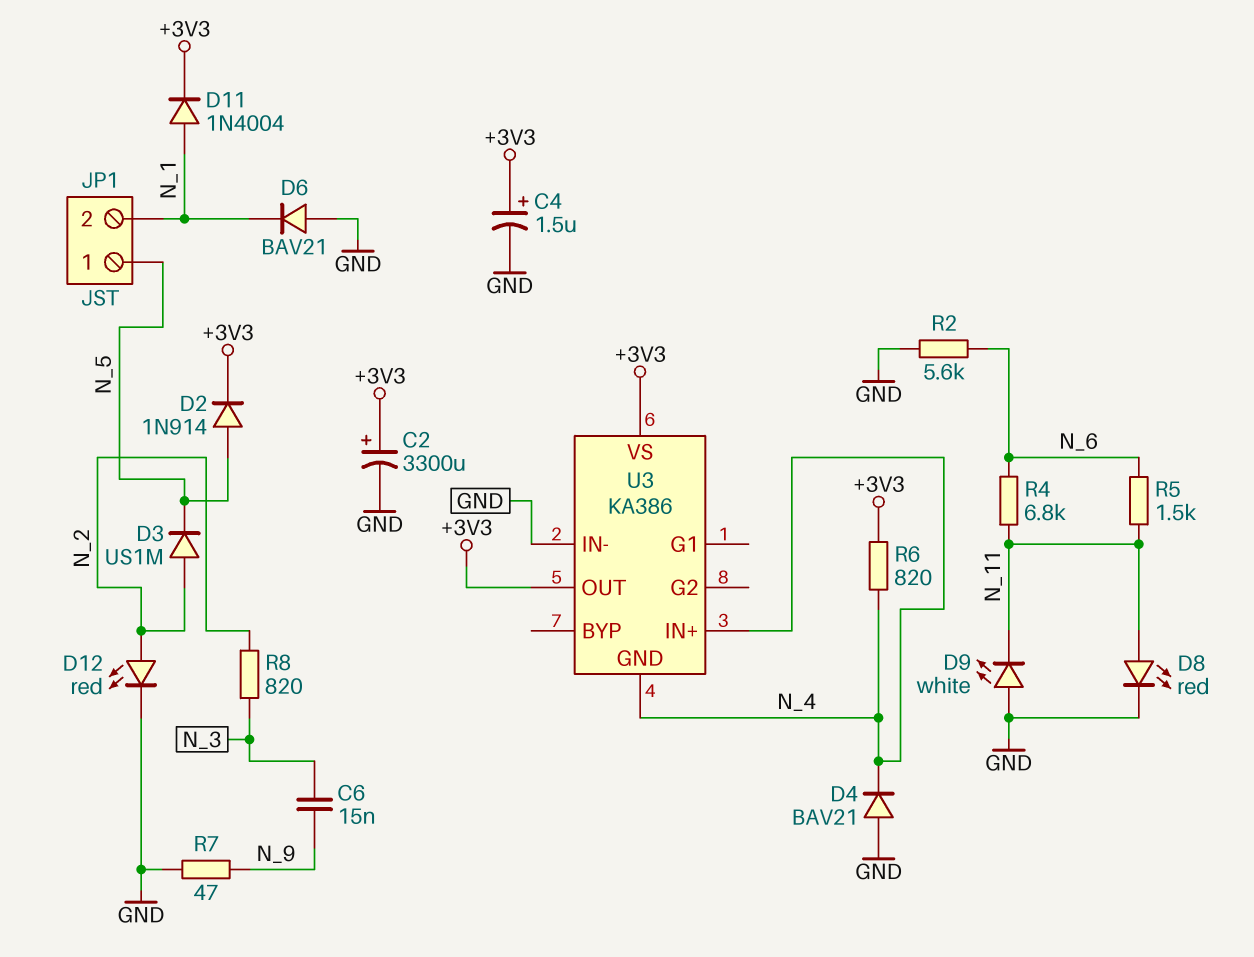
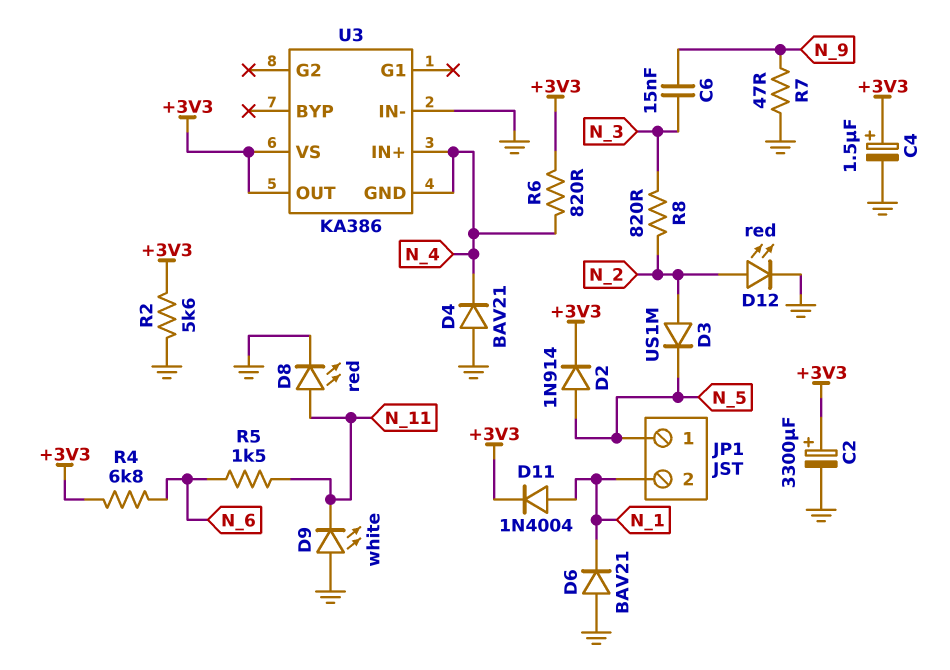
R2: 5.6k (GND, N_6) -> 5.6k (+3V3, GND)
R4: 6.8k (N_6, N_11) -> 6.8k (+3V3, N_6)

